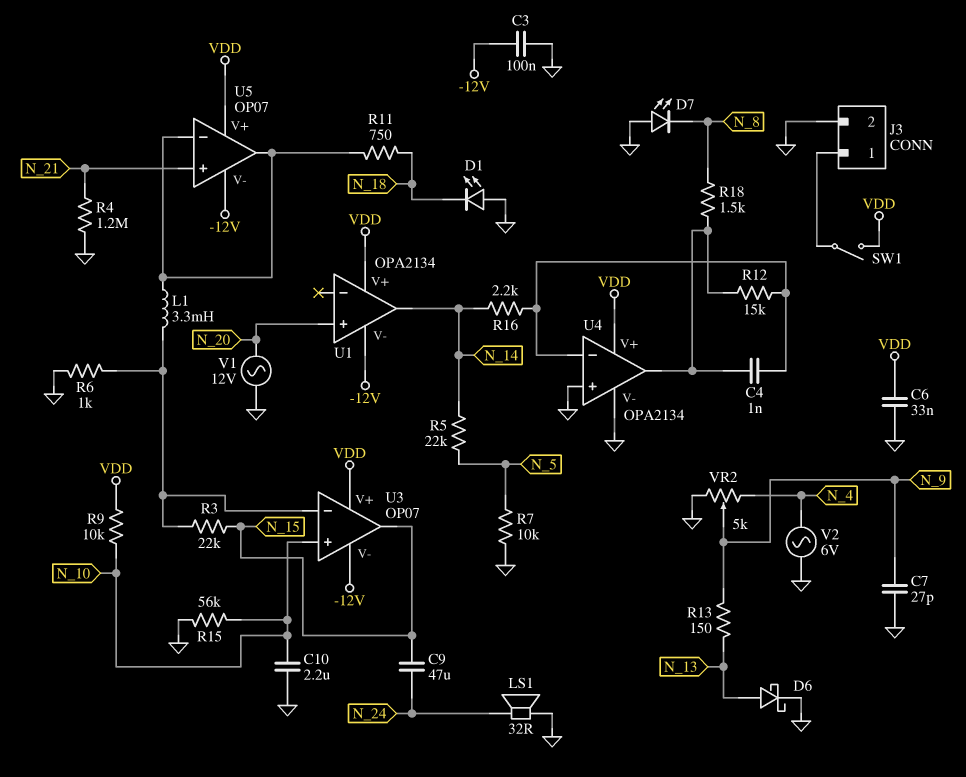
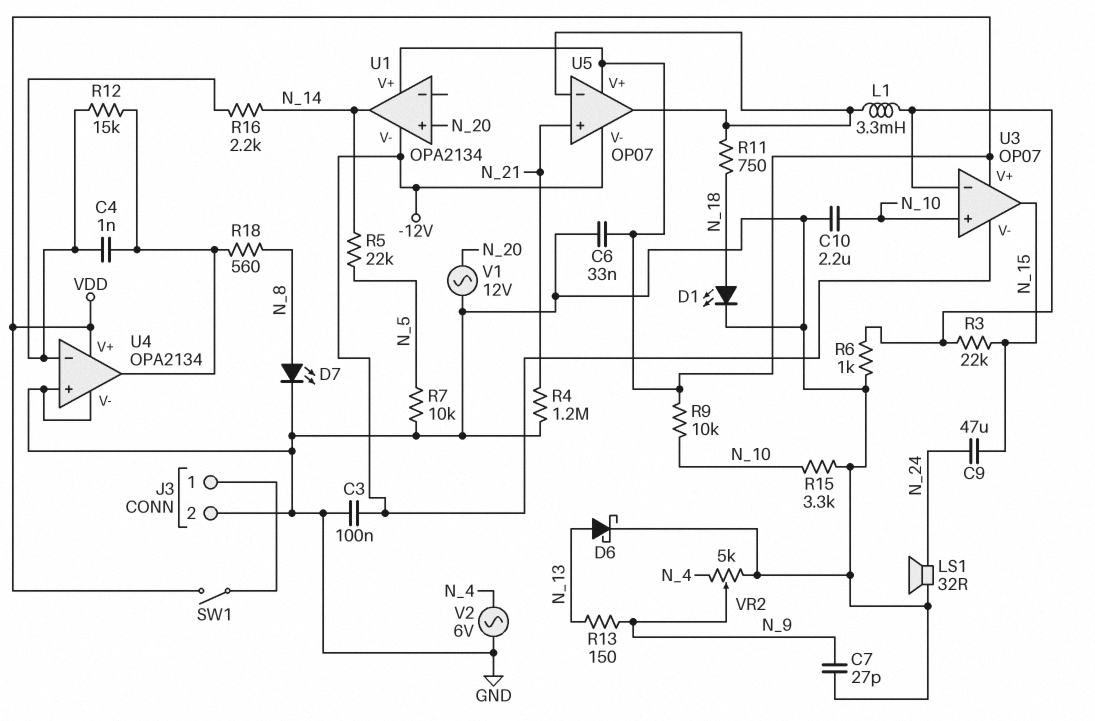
D1: LED (A GND, K N_18) -> LED (A N_18, K GND)
D7: LED (A GND, K N_8) -> LED (A N_8, K GND)
R15: 56k (GND, N_10) -> 3.3k (GND, N_10)
R18: 1.5k (N_8, U4/out) -> 560 (N_8, U4/out)

